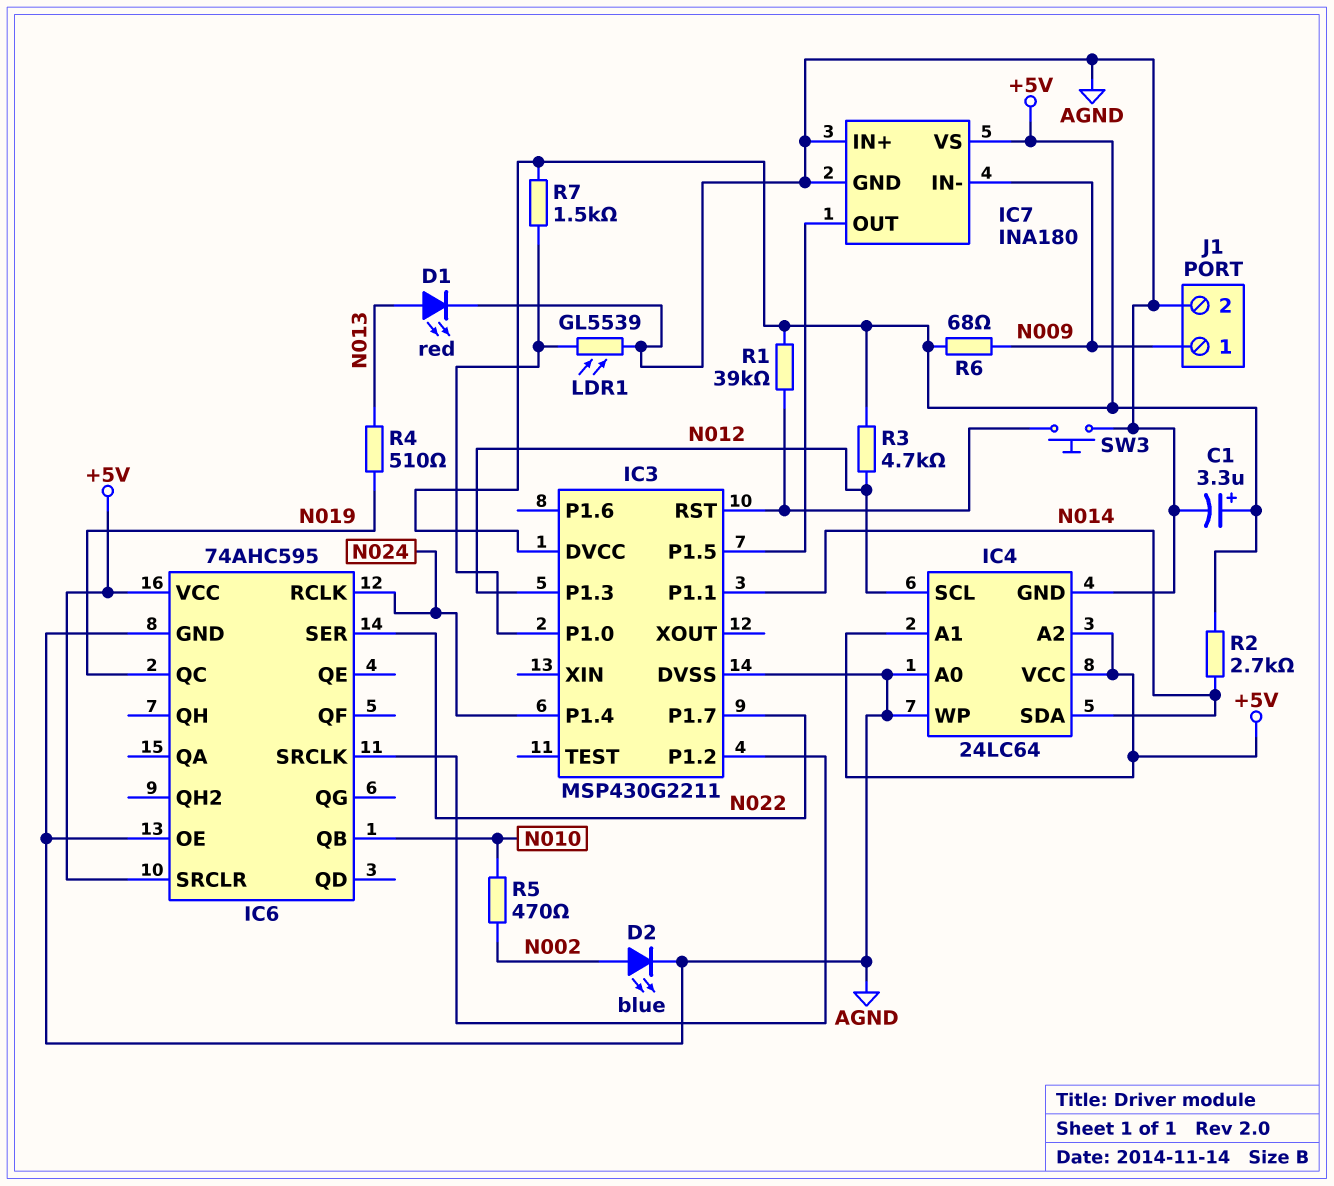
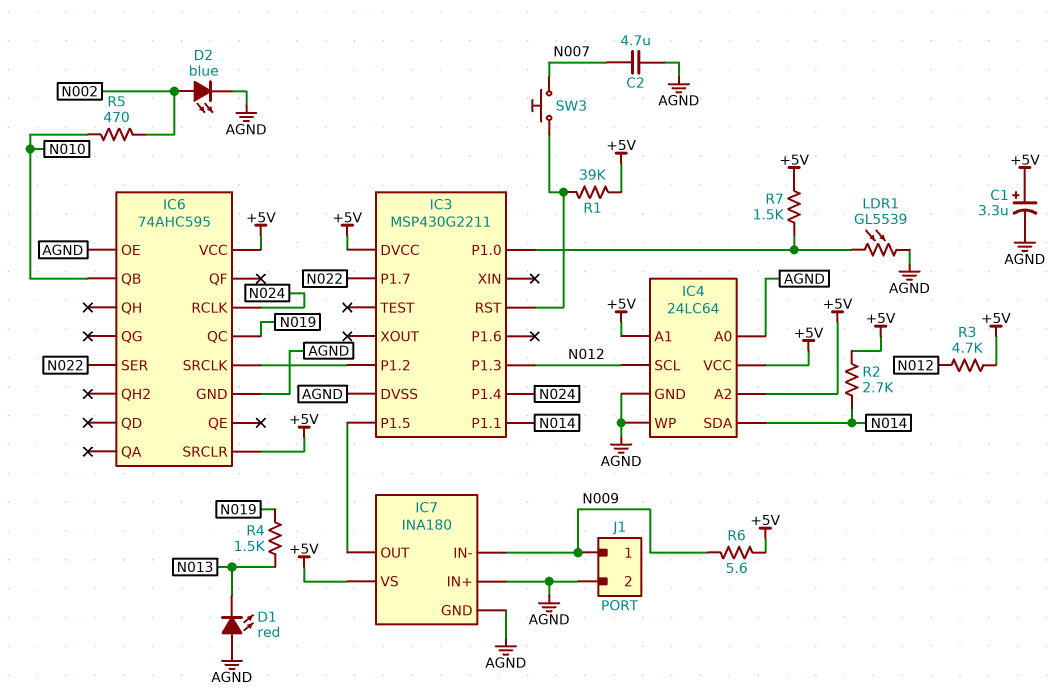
C2: none -> 4.7uF (AGND, N007)
D1: LED red (A N013, K AGND) -> LED red (A AGND, K N013)
R4: 510 (N013, N019) -> 1.5k (N013, N019)
R6: 68 (+5V, N009) -> 5.6 (+5V, N009)
SW3: button (AGND, IC3/RST) -> button (IC3/RST, N007)

